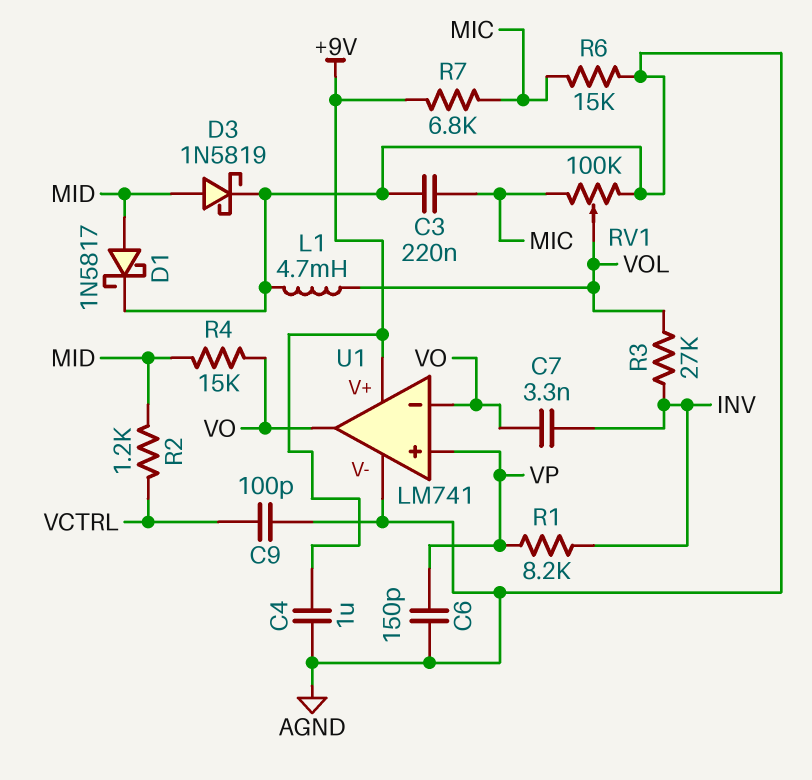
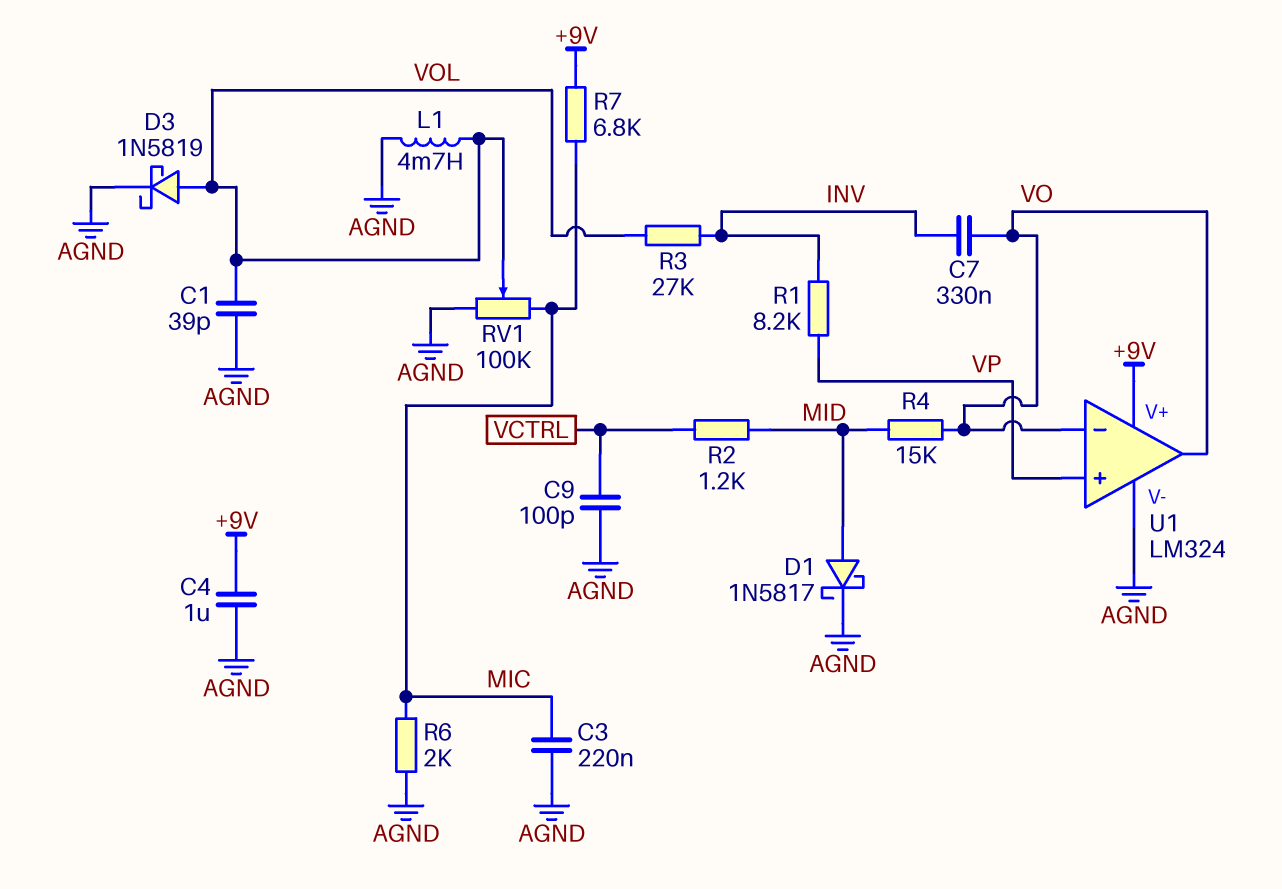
C1: none -> 39pF (AGND, VOL)
C6: 150pF (AGND, VP) -> none
C7: 3.3nF (INV, VO) -> 330nF (INV, VO)
D3: schottky 1N5819 (A MID, K AGND) -> schottky 1N5819 (A VOL, K AGND)
R6: 15k (AGND, MIC) -> 2k (AGND, MIC)
U1: LM741 -> LM324

